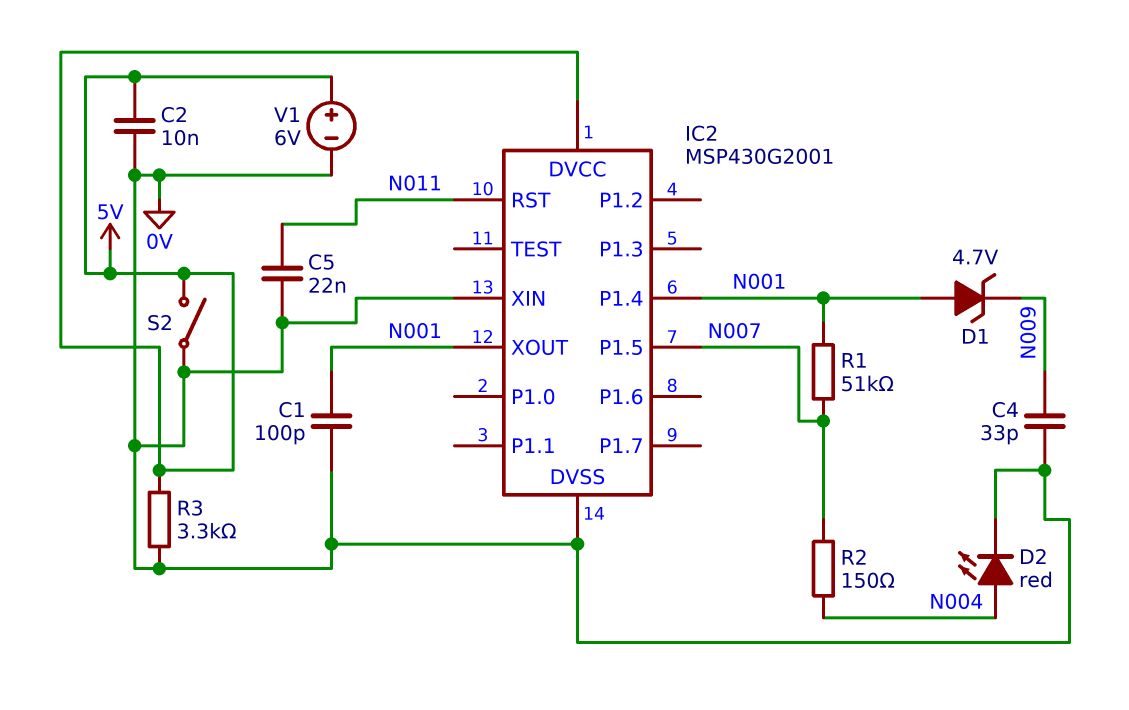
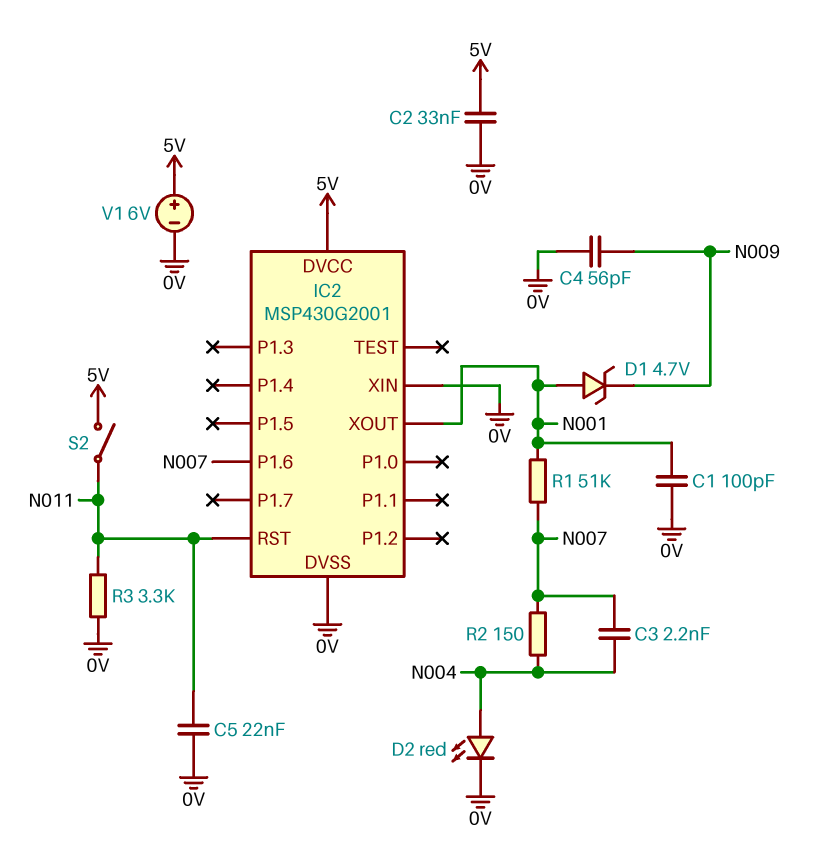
C2: 10nF (0V, 5V) -> 33nF (0V, 5V)
C3: none -> 2.2nF (N004, N007)
C4: 33pF (0V, N009) -> 56pF (0V, N009)
IC2 pin P1.4: N001 -> none
IC2 pin P1.5: N007 -> none
IC2 pin P1.6: none -> N007
R3: 3.3k (0V, 5V) -> 3.3k (0V, N011)
S2: switch (0V, 5V) -> switch (5V, N011)

